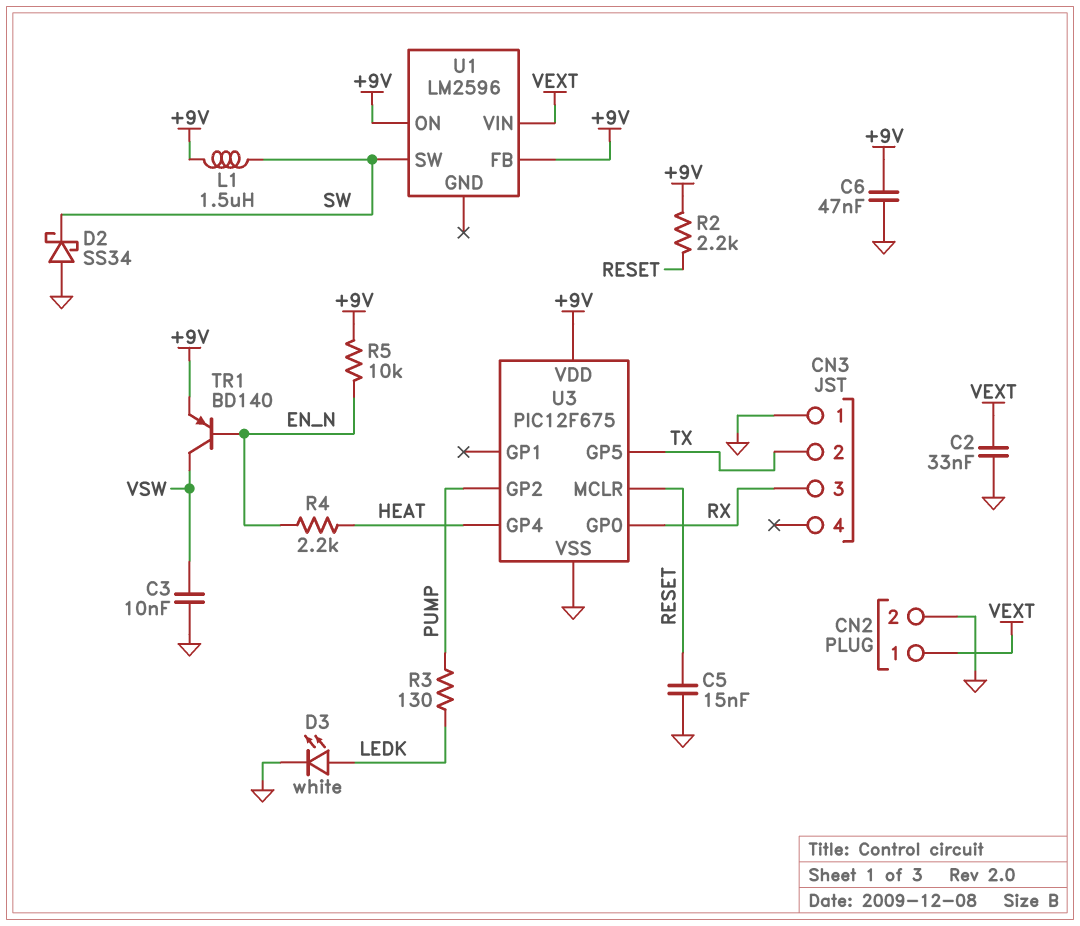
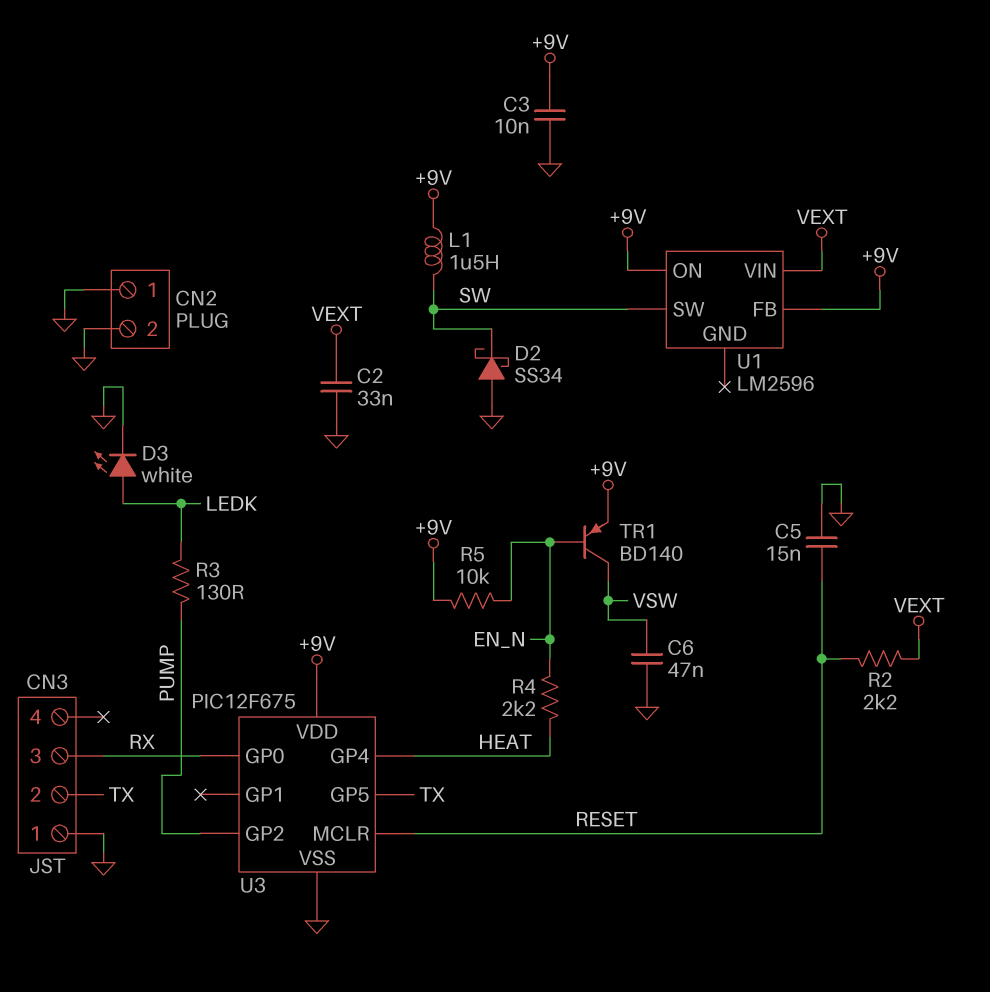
C3: 10nF (GND, VSW) -> 10nF (+9V, GND)
C6: 47nF (+9V, GND) -> 47nF (GND, VSW)
CN2 pin 1: VEXT -> GND
R2: 2.2k (+9V, RESET) -> 2.2k (RESET, VEXT)

